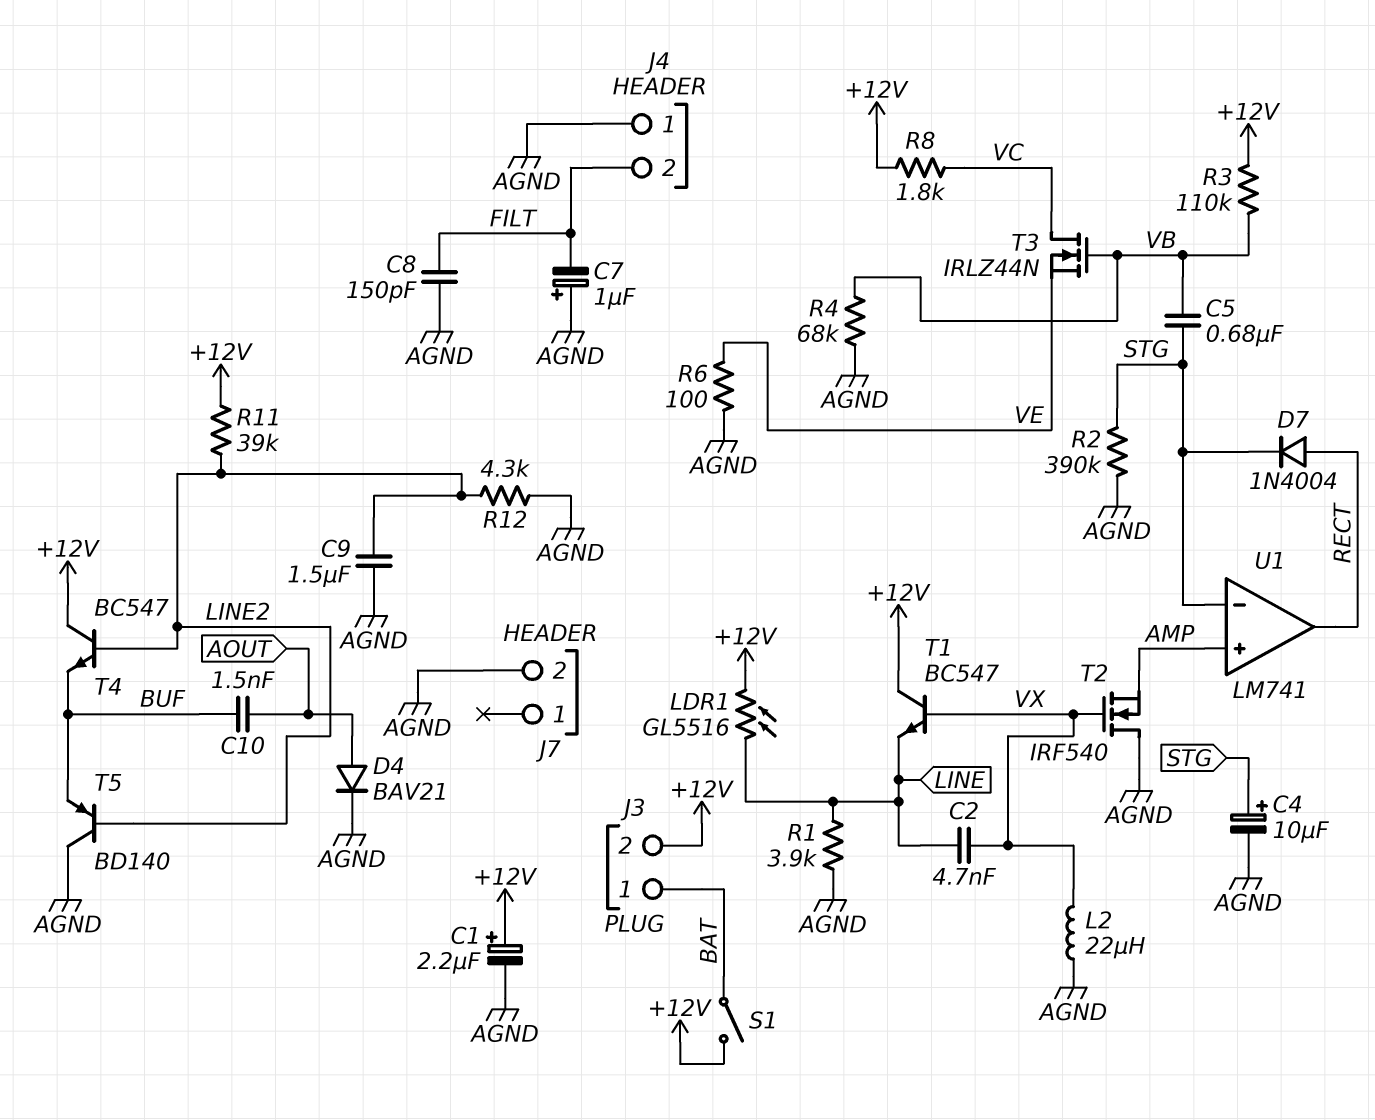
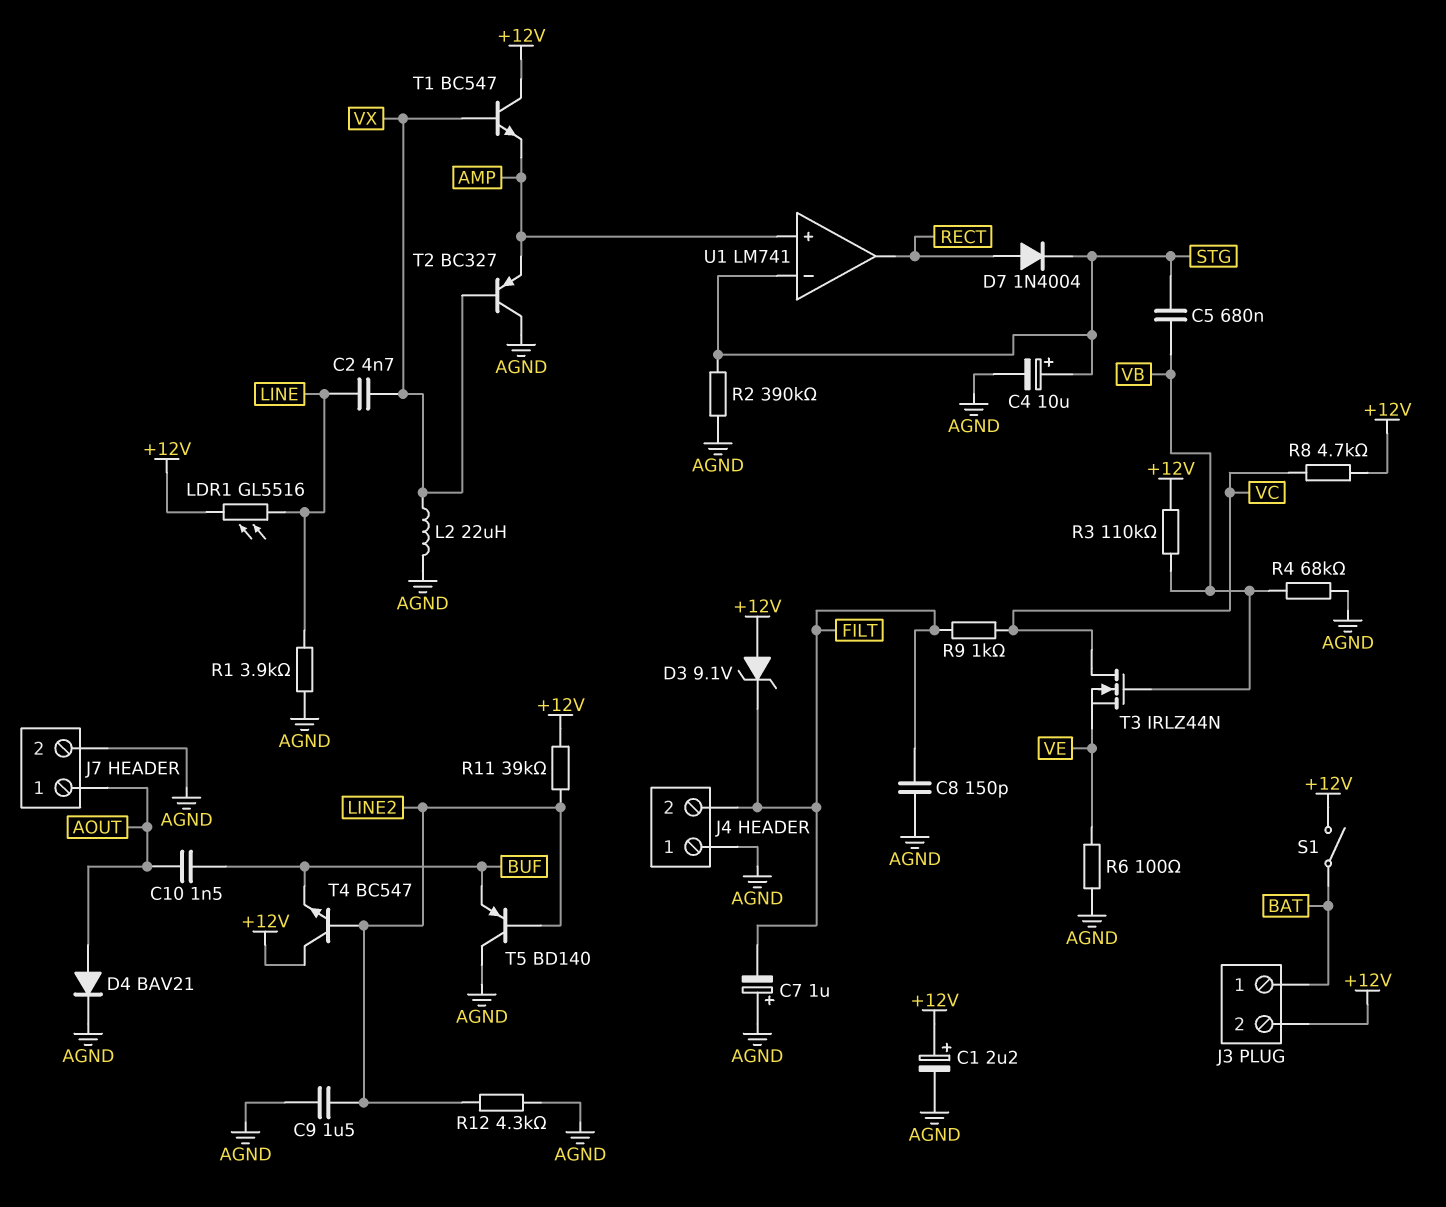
D3: none -> zener 9.1V (A +12V, K FILT)
J7 pin 1: none -> AOUT
R8: 1.8k (+12V, VC) -> 4.7k (+12V, VC)
R9: none -> 1k (FILT, VC)
T1: NPN BC547 (B VX, C +12V, E LINE) -> NPN BC547 (B VX, C +12V, E AMP)
T2: NMOS IRF540 (G VX, D AGND, S AMP) -> PNP BC327 (B VX, C AGND, E AMP)

